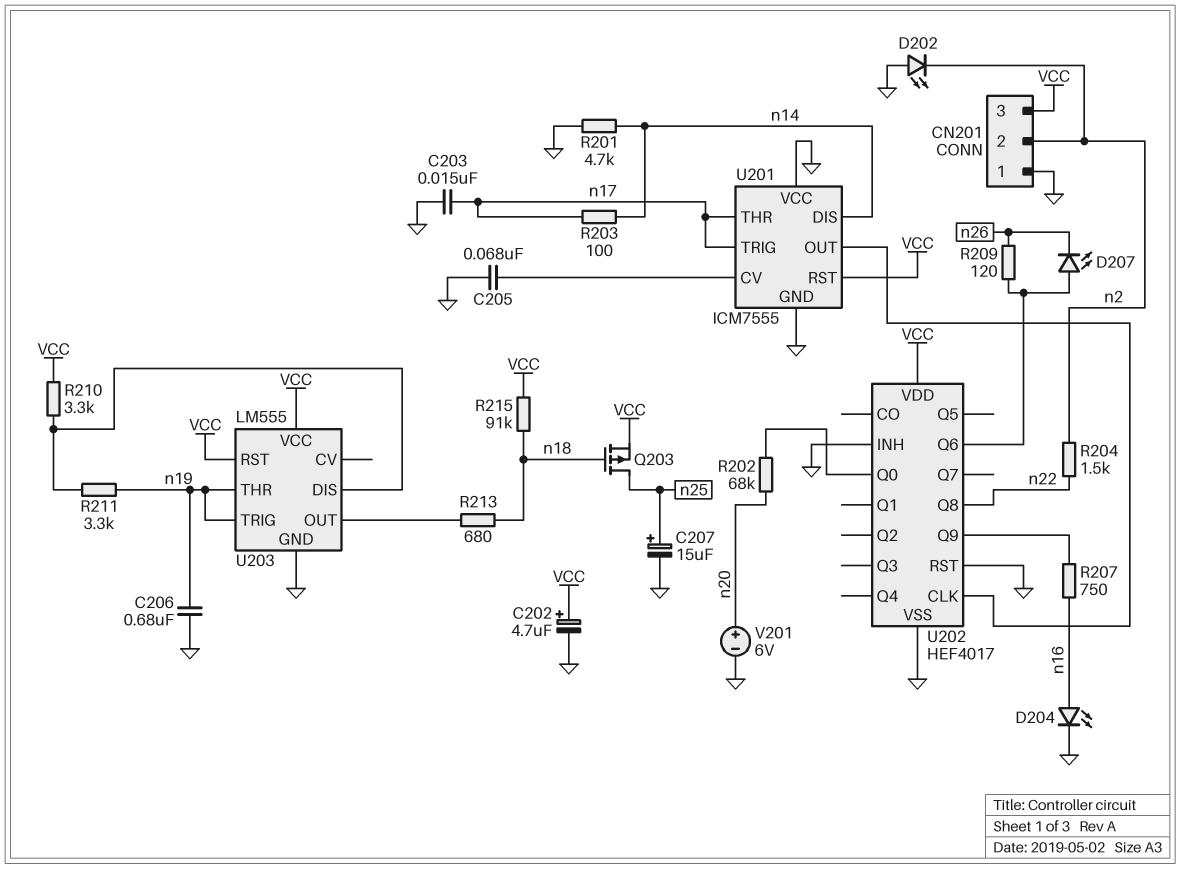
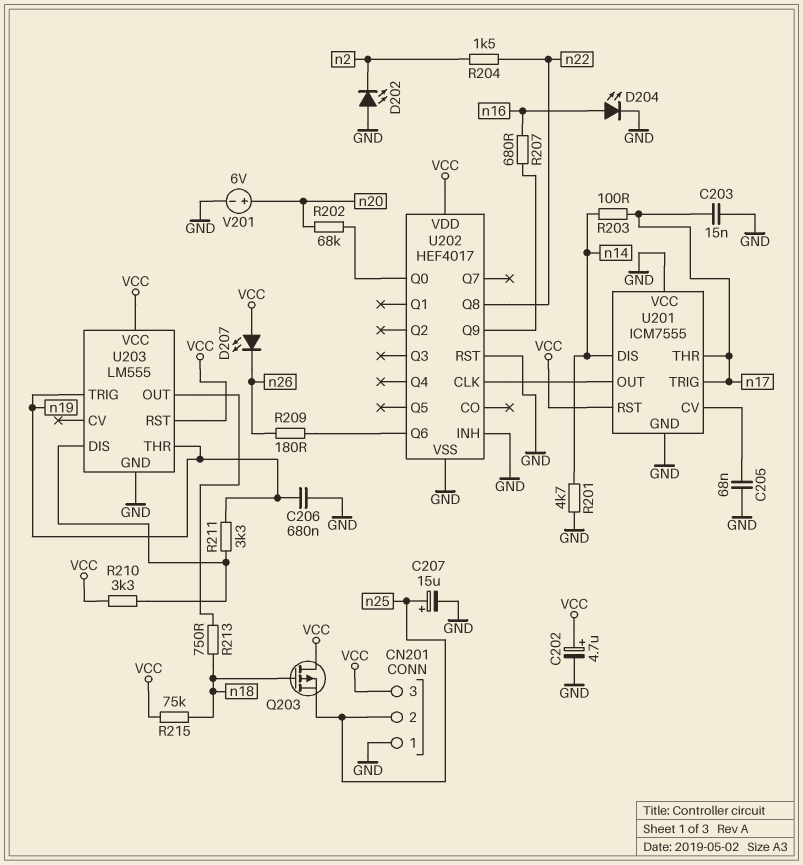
CN201 pin 2: n2 -> n25
D207: LED (A U202/Q6, K n26) -> LED (A VCC, K n26)
Q203: PMOS (G n18, D n25, S VCC) -> PMOS (G n18, D VCC, S n25)
R207: 750 (U202/Q9, n16) -> 680 (U202/Q9, n16)
R209: 120 (U202/Q6, n26) -> 180 (U202/Q6, n26)
R213: 680 (U203/OUT, n18) -> 750 (U203/OUT, n18)
R215: 91k (VCC, n18) -> 75k (VCC, n18)

